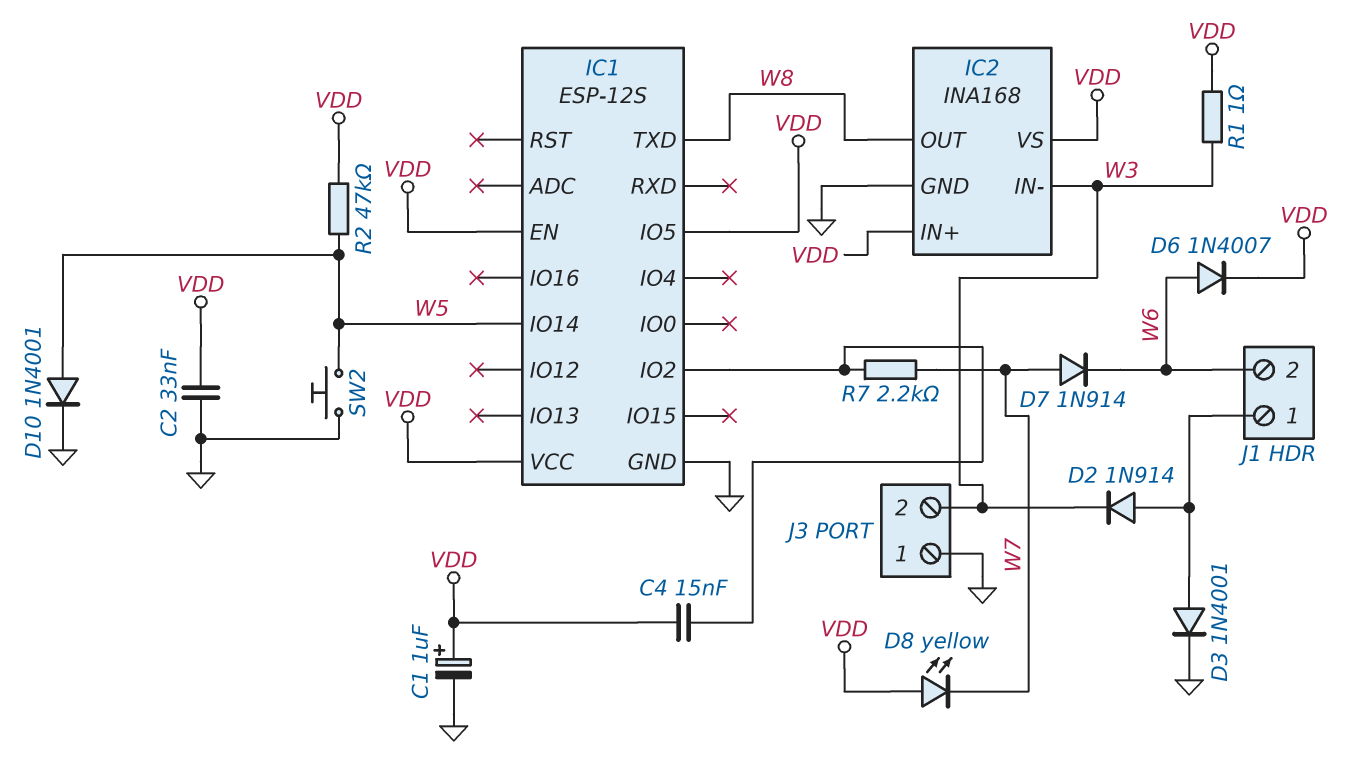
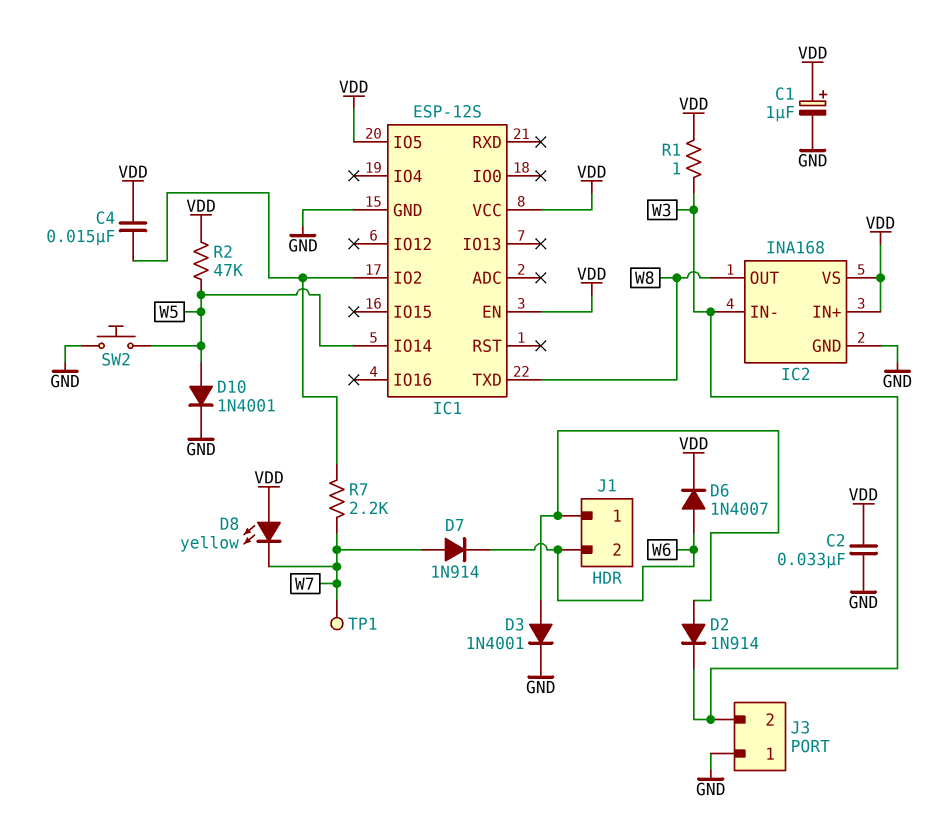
TP1: none -> test point (W7)

